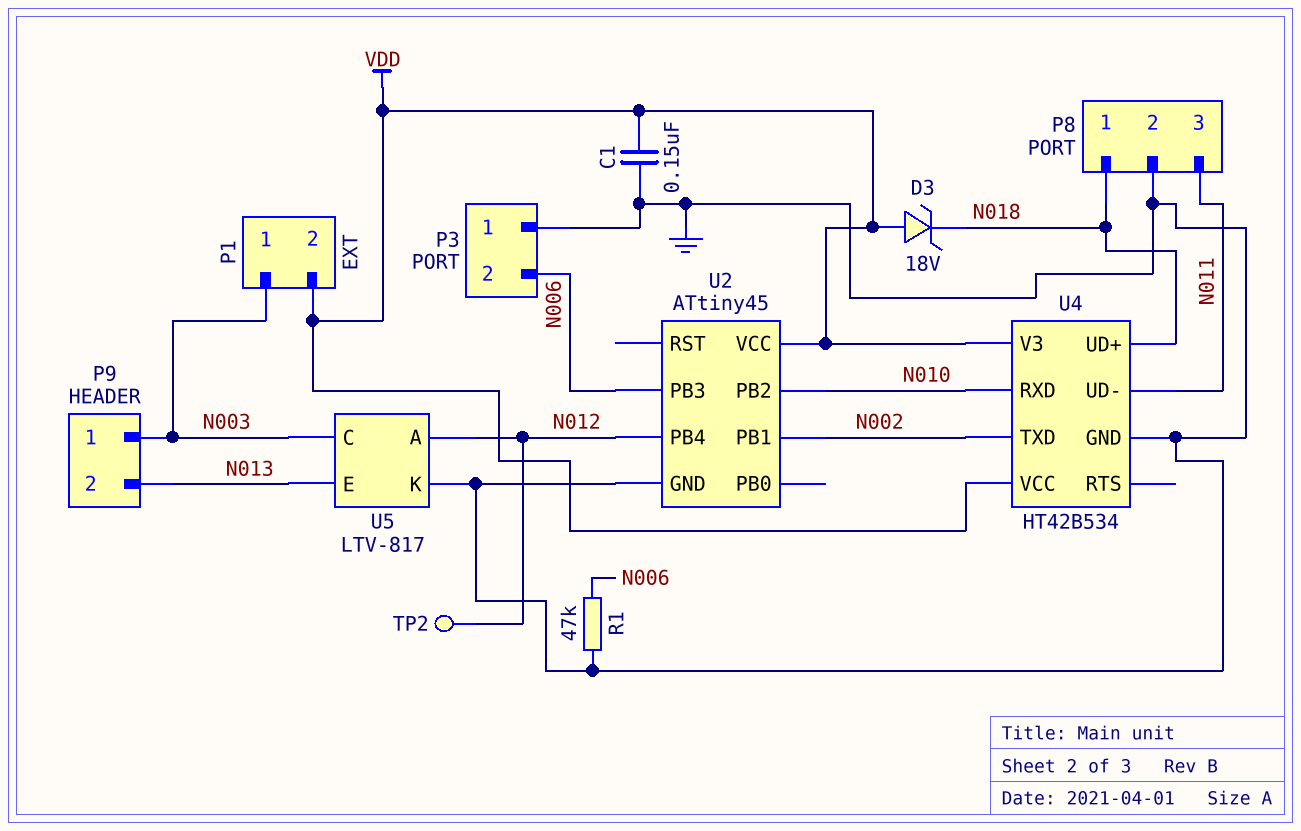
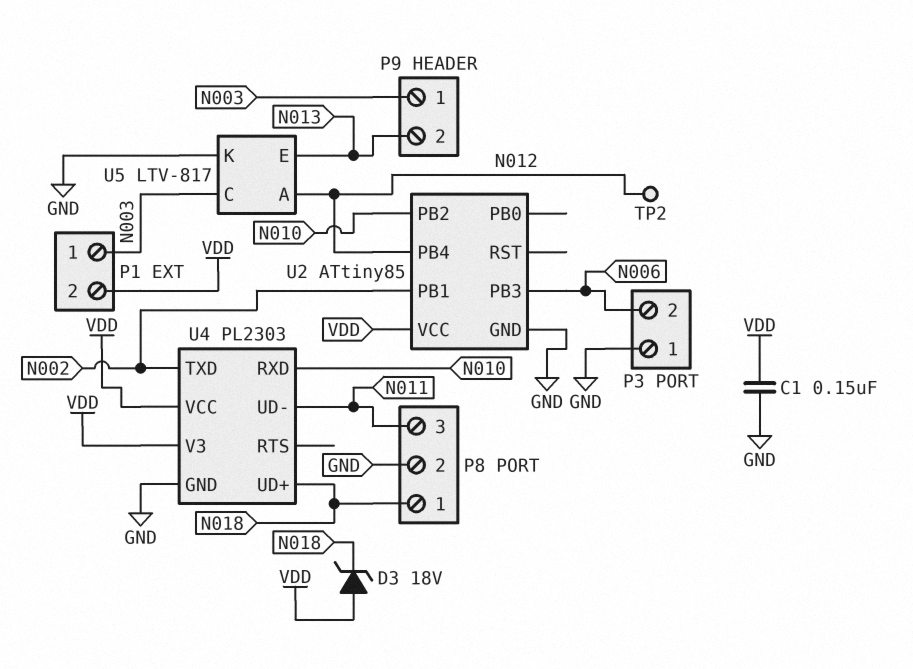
R1: 47k (GND, N006) -> none
U2: ATtiny45 -> ATtiny85
U4: HT42B534 -> PL2303

